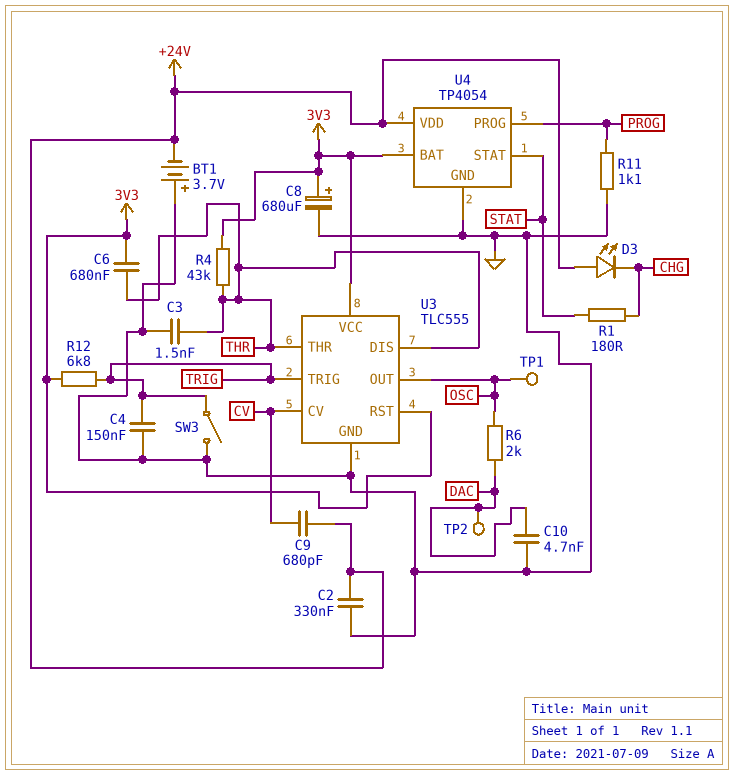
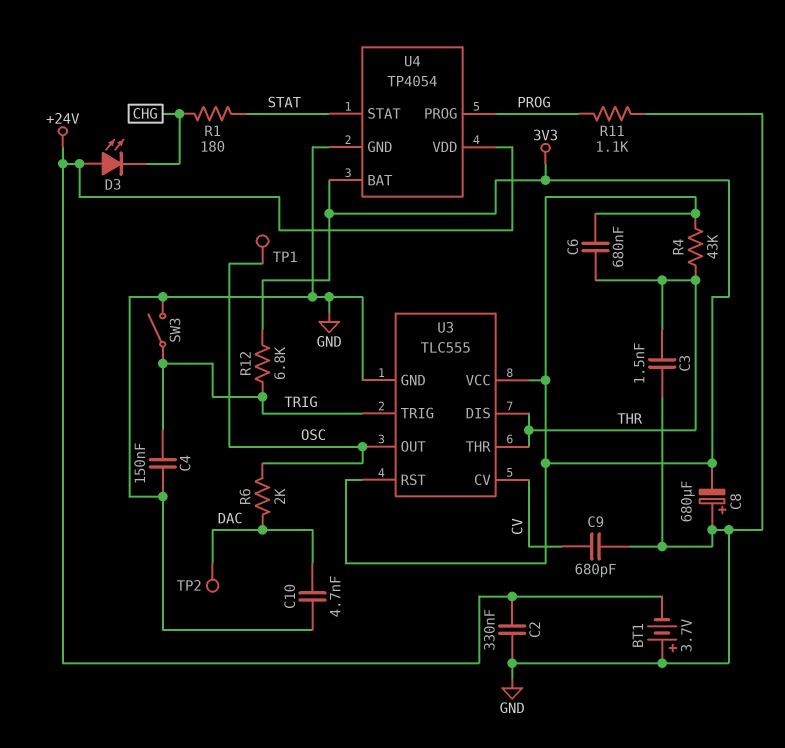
C8: 680uF (plus 3V3, minus GND) -> 680uF (plus GND, minus 3V3)
C9: 680pF (+24V, CV) -> 680pF (CV, GND)

